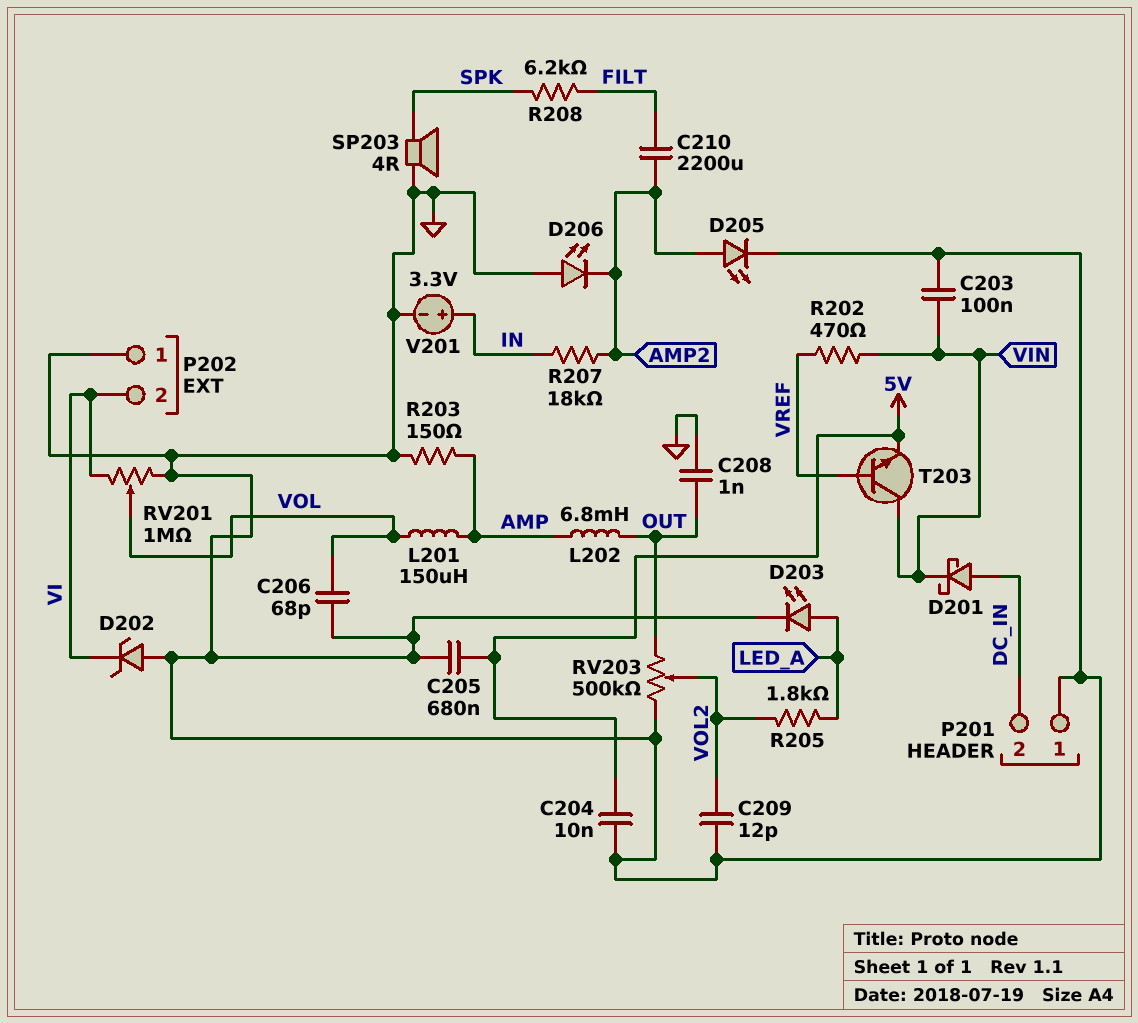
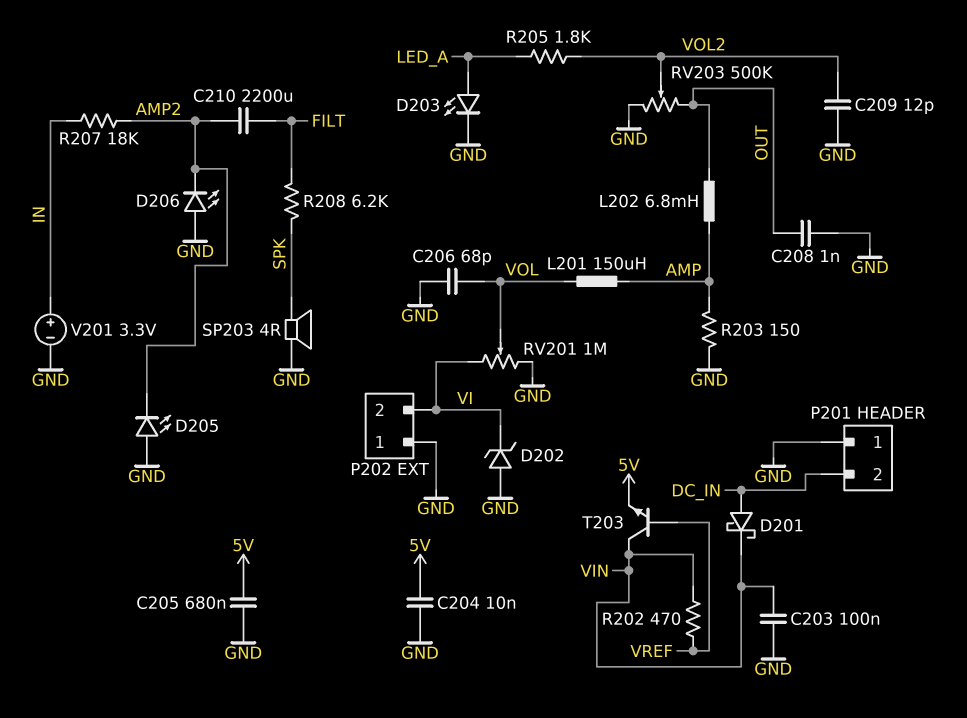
D205: LED (A AMP2, K GND) -> LED (A GND, K AMP2)

